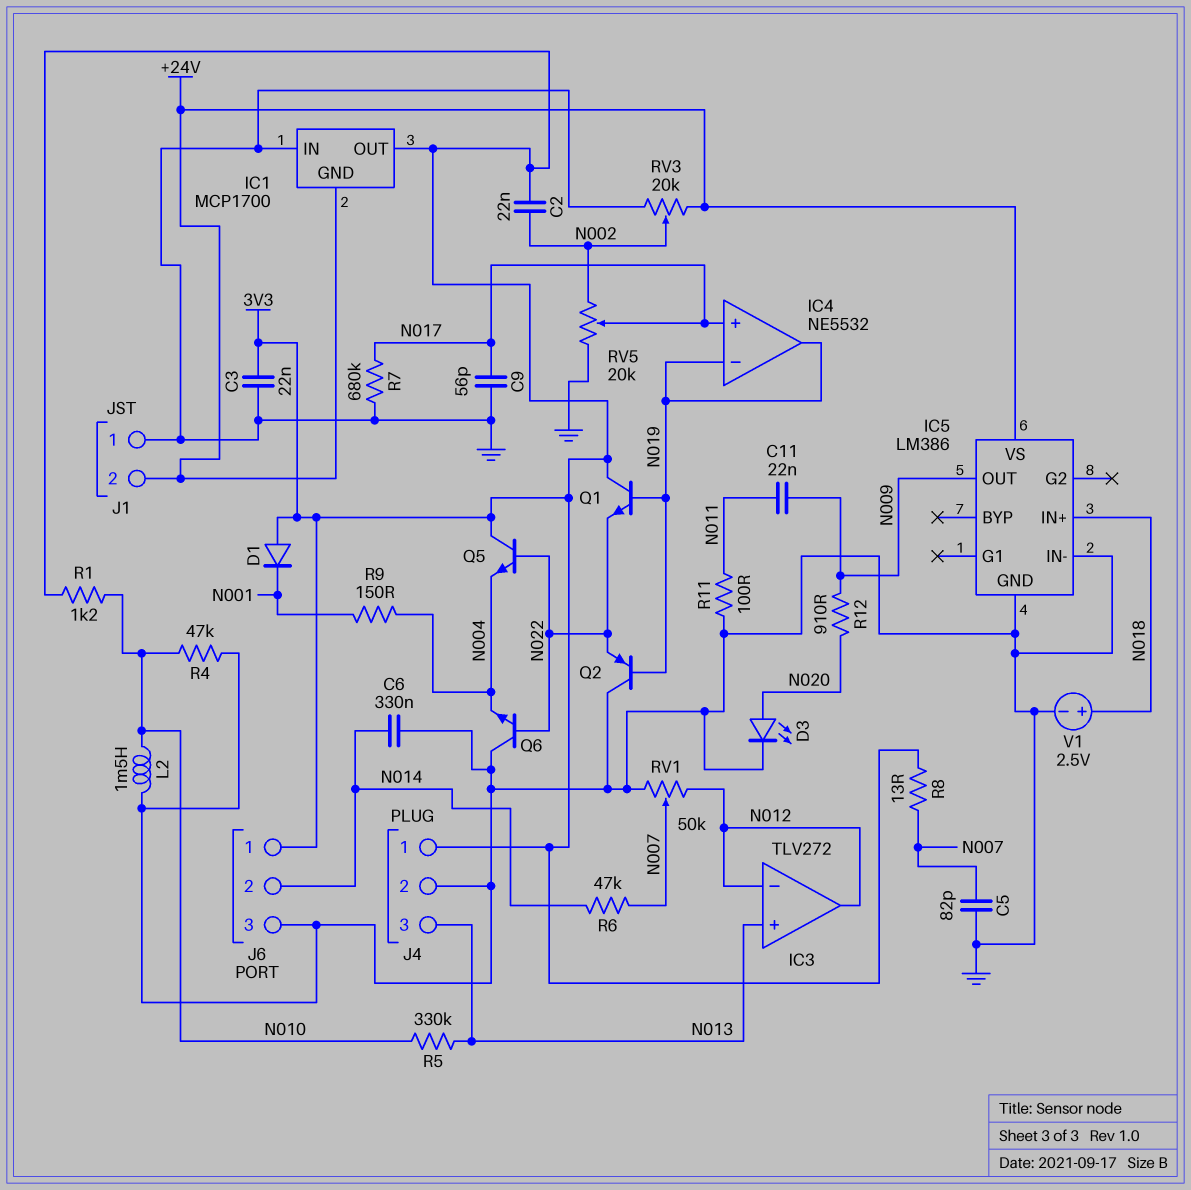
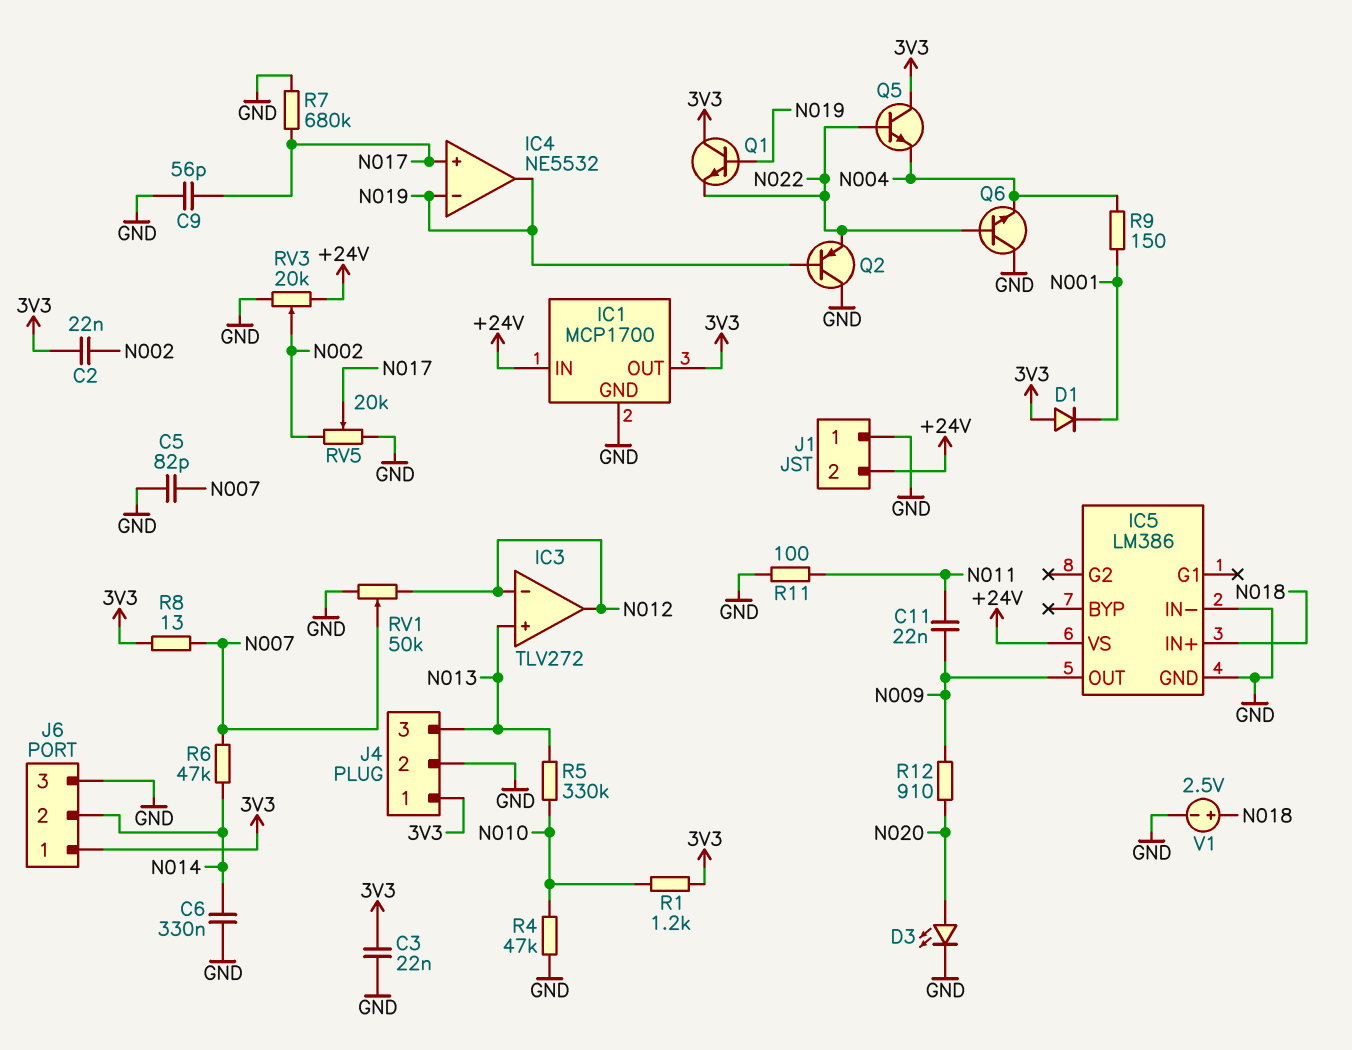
IC1 pin GND: +24V -> GND
IC1 pin IN: GND -> +24V
L2: 1.5mH (GND, N010) -> none

